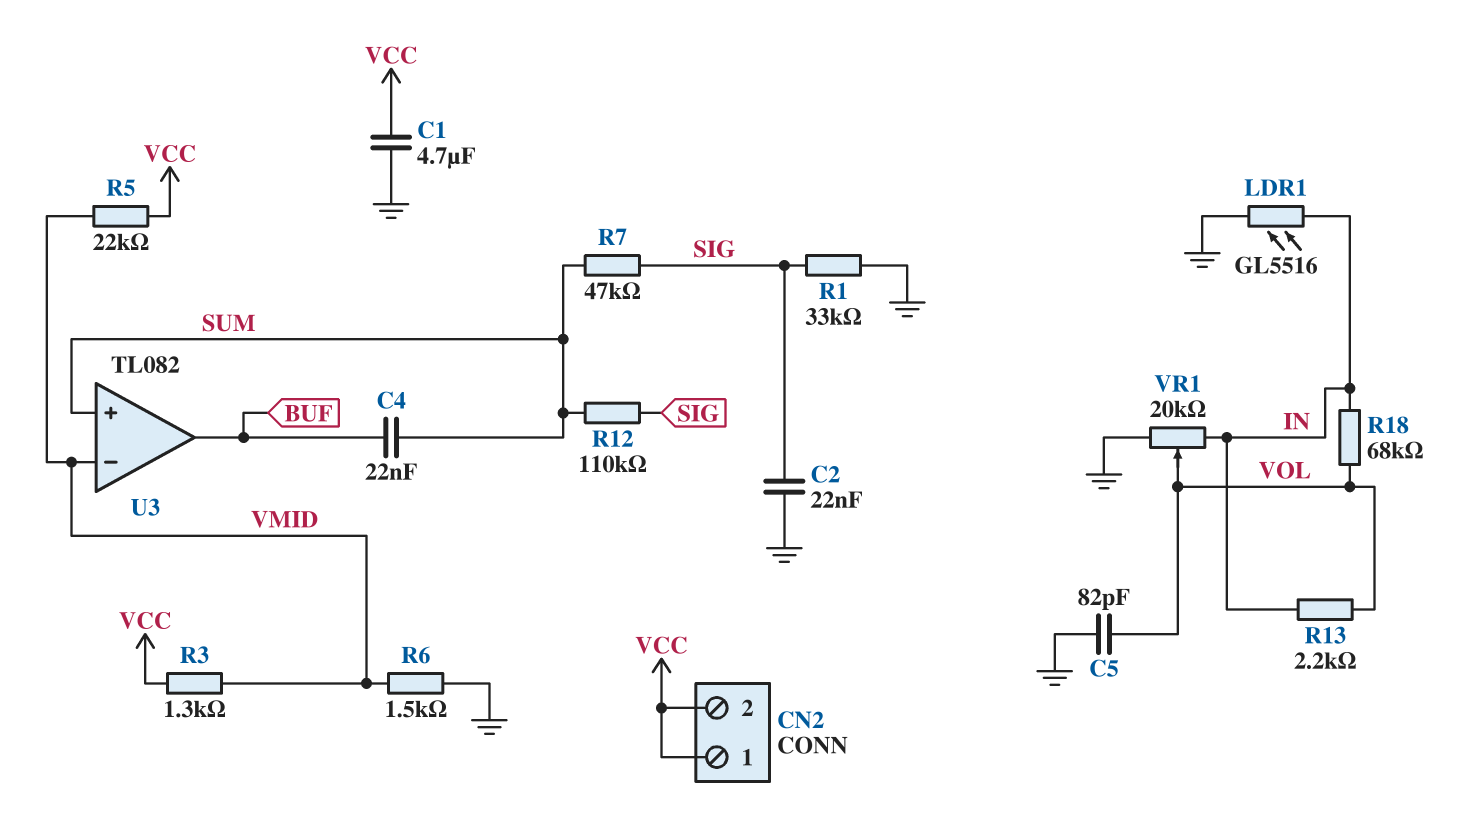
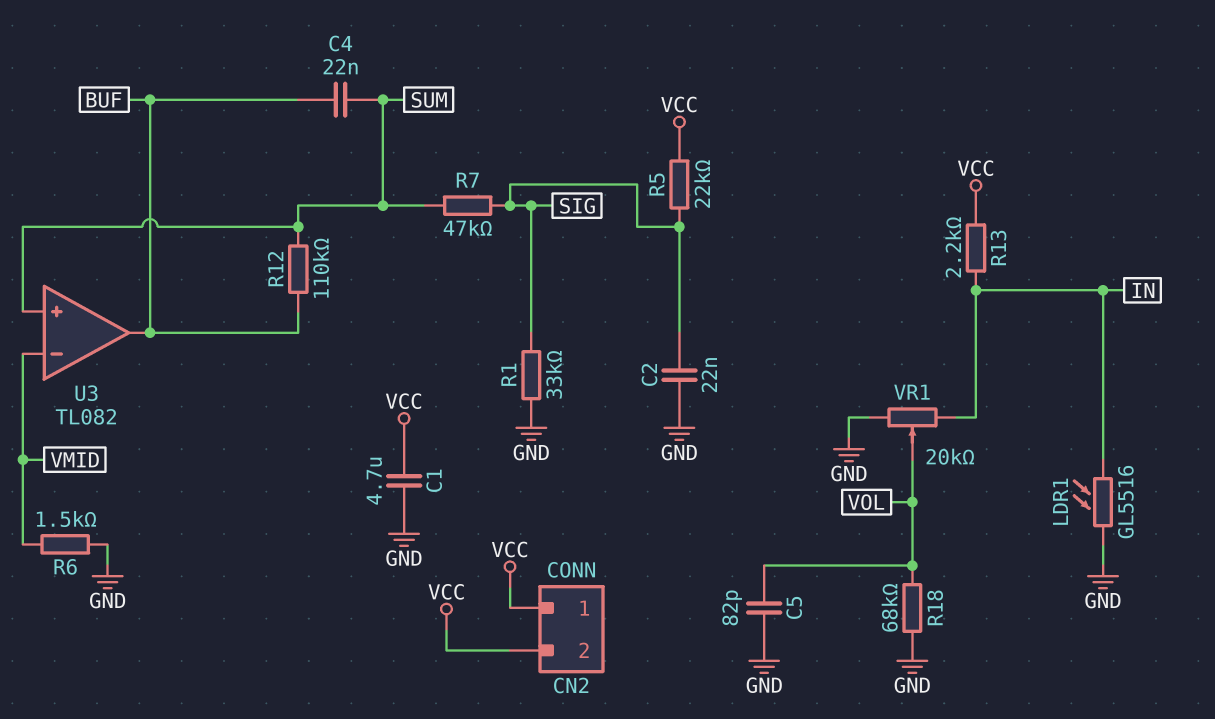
R3: 1.3k (VCC, VMID) -> none
R5: 22k (VCC, VMID) -> 22k (SIG, VCC)
R12: 110k (SIG, SUM) -> 110k (BUF, SUM)
R13: 2.2k (IN, VOL) -> 2.2k (IN, VCC)
R18: 68k (IN, VOL) -> 68k (GND, VOL)

